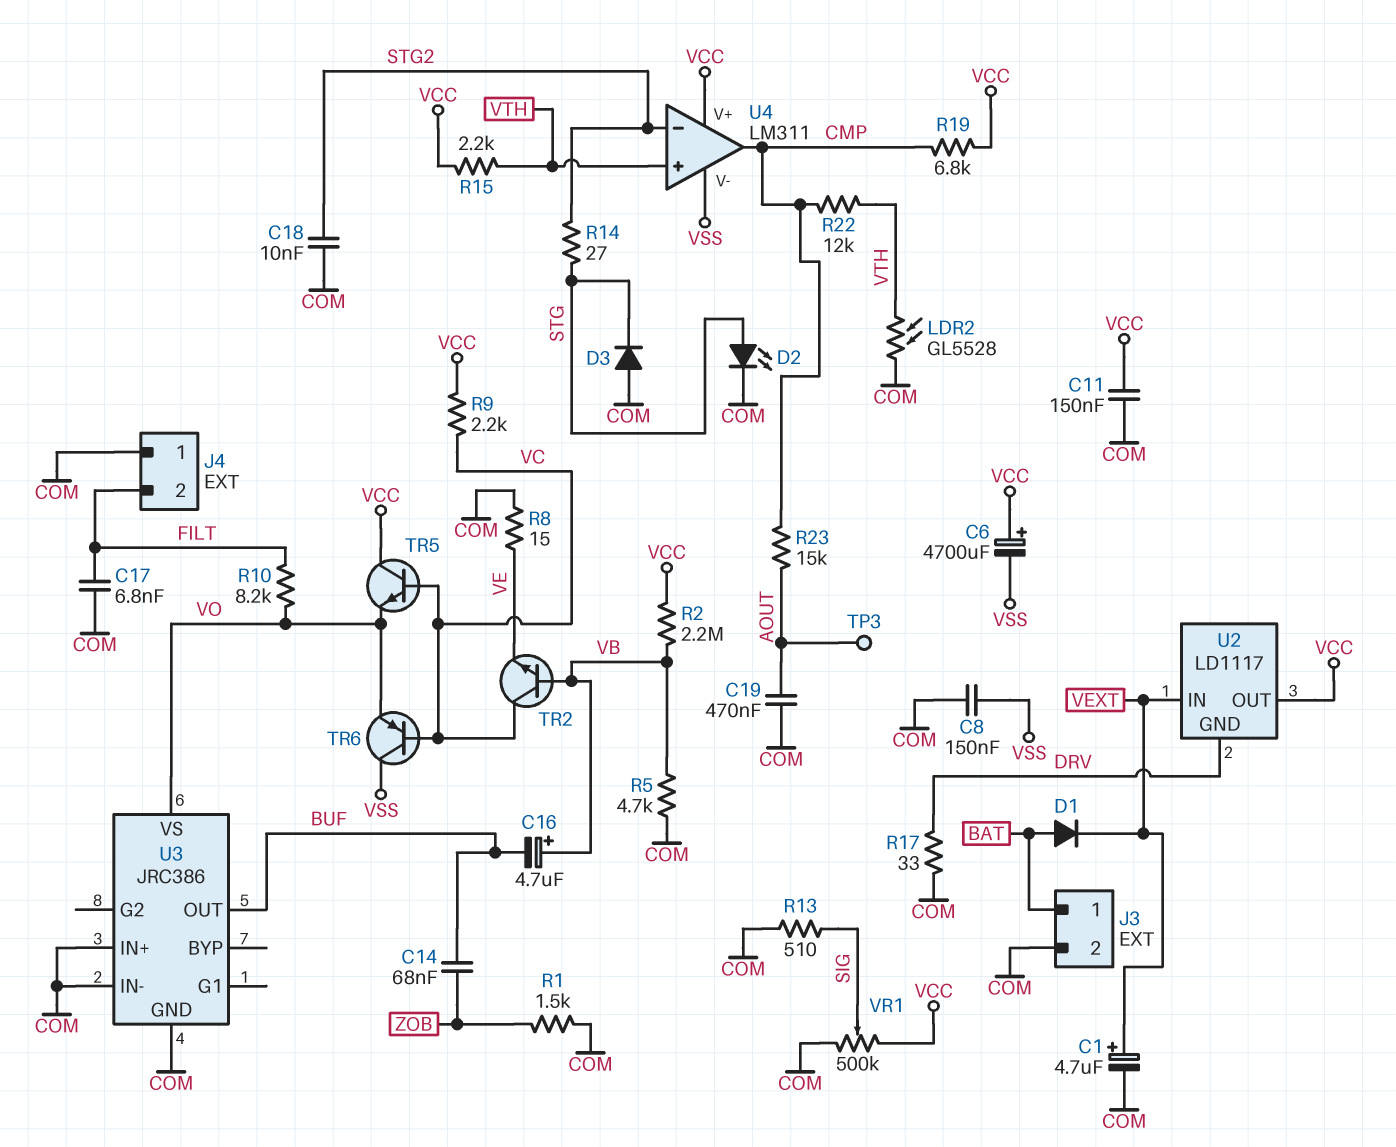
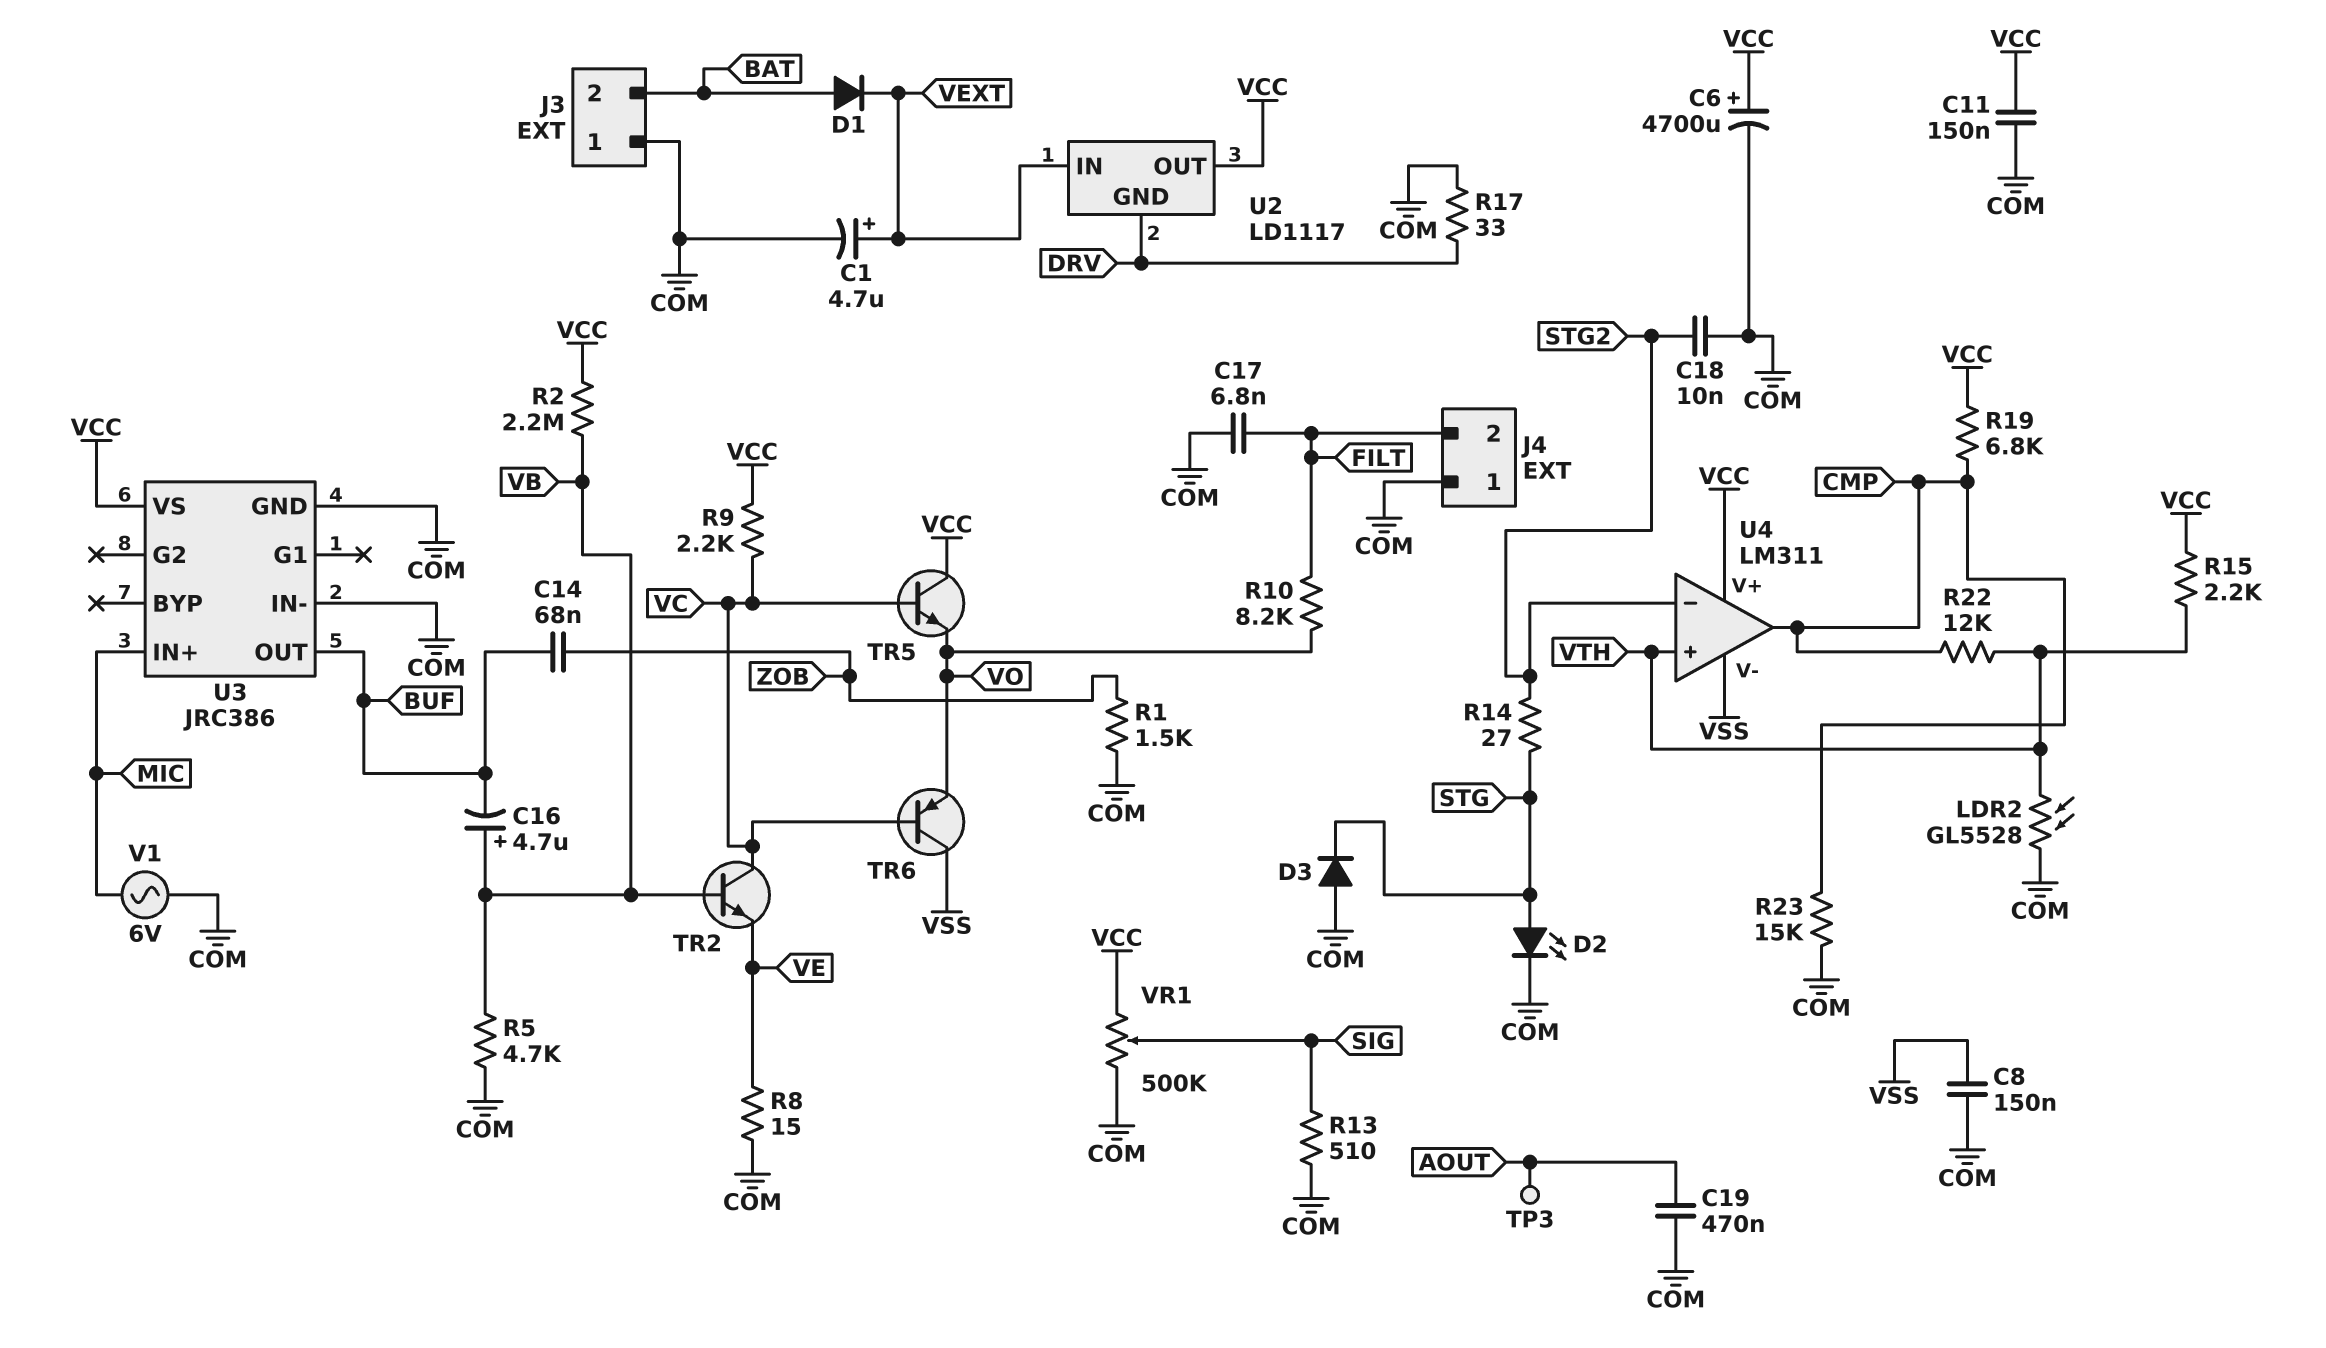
C6: 4700uF (plus VCC, minus VSS) -> 4700uF (plus VCC, minus COM)
J3 pin 1: BAT -> COM
J3 pin 2: COM -> BAT
R23: 15k (AOUT, CMP) -> 15k (CMP, COM)
U3 pin IN+: COM -> MIC
U3 pin VS: VO -> VCC
V1: none -> AC 6V (COM, MIC)

